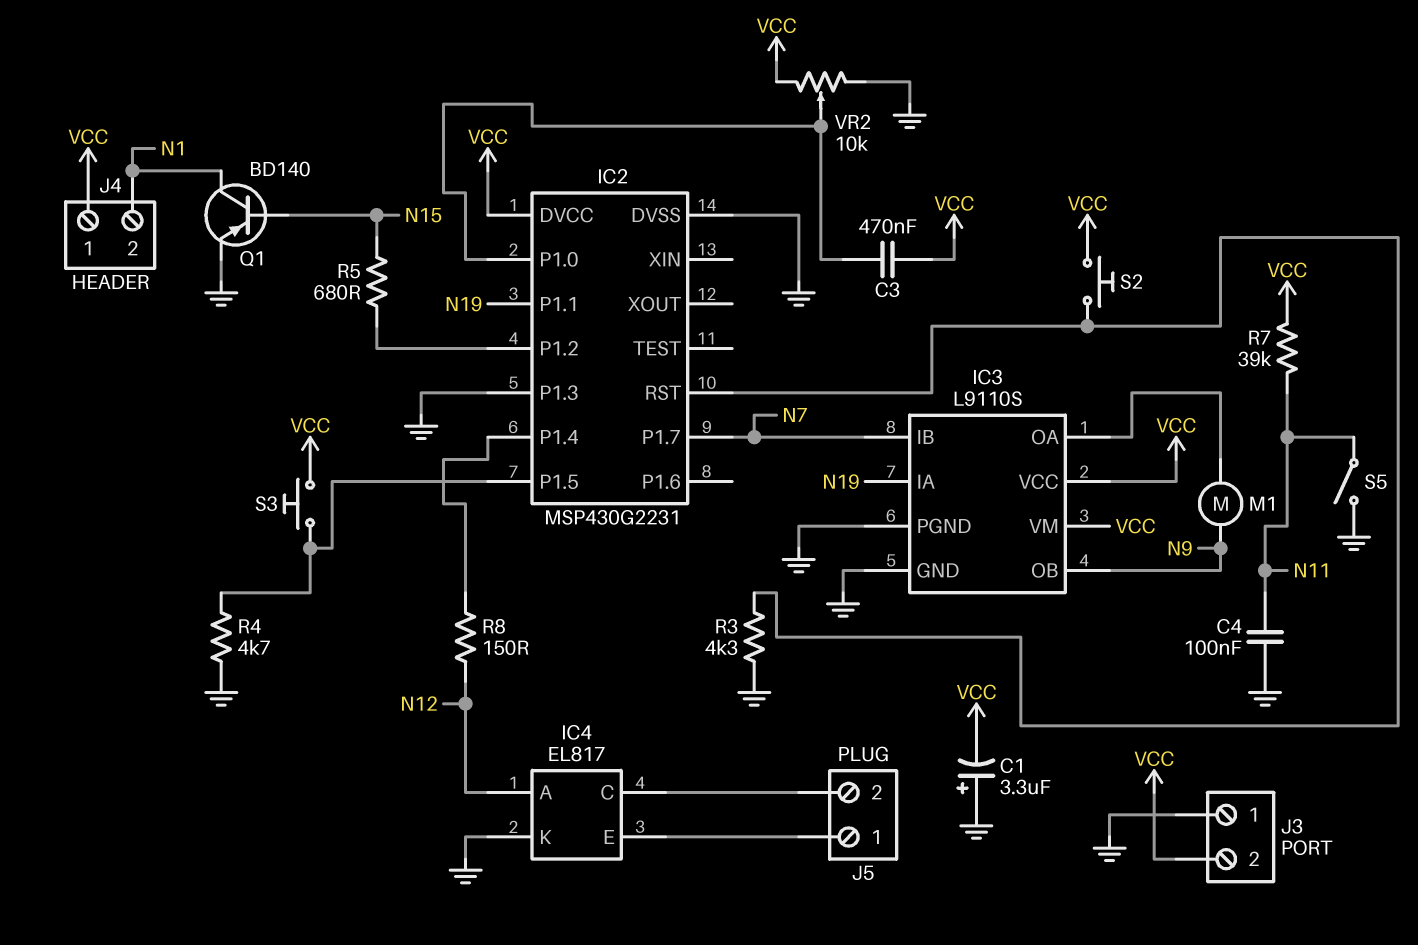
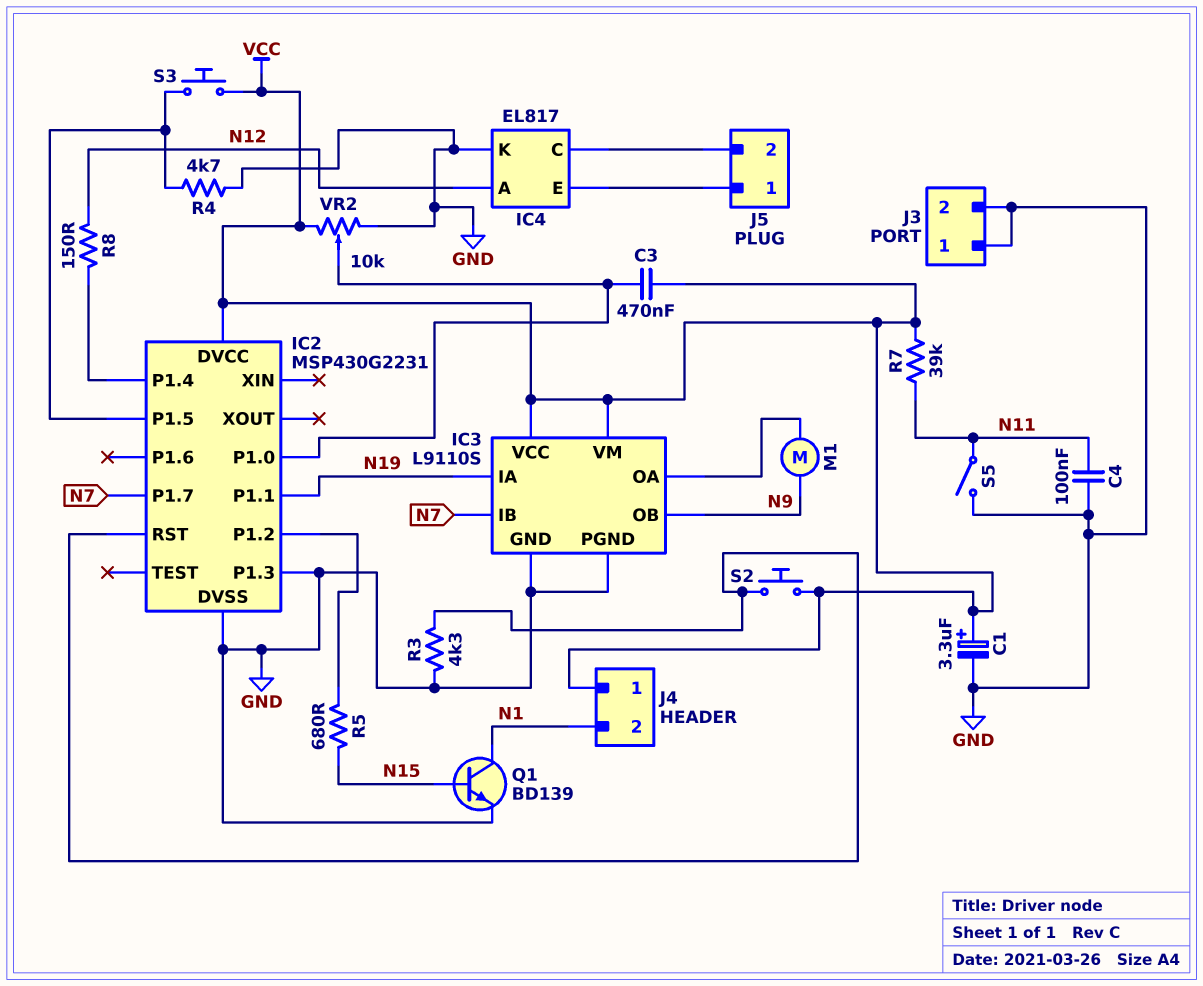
C1: 3.3uF (plus GND, minus VCC) -> 3.3uF (plus VCC, minus GND)
J3 pin 2: VCC -> GND
Q1: PNP BD140 (B N15, C N1, E GND) -> NPN BD139 (B N15, C N1, E GND)

